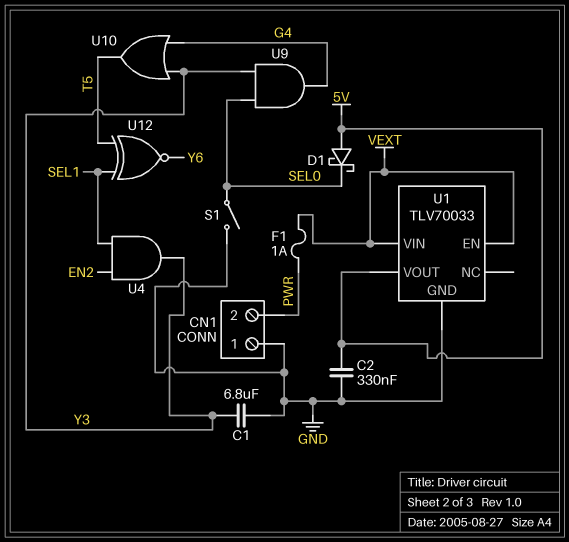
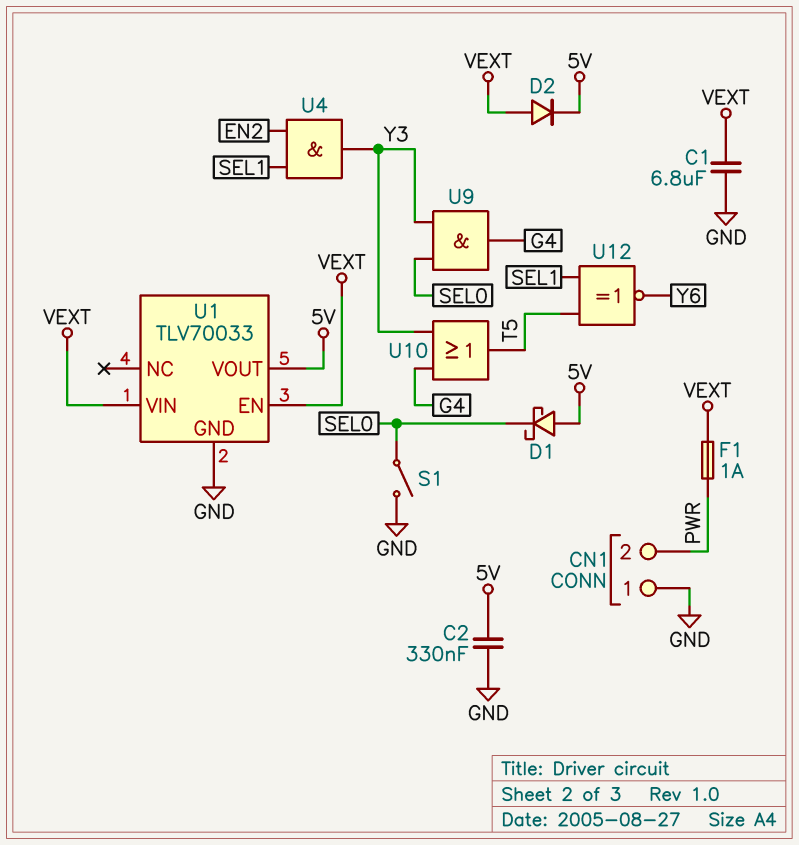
C1: 6.8uF (GND, Y3) -> 6.8uF (GND, VEXT)
D2: none -> diode (A VEXT, K 5V)

